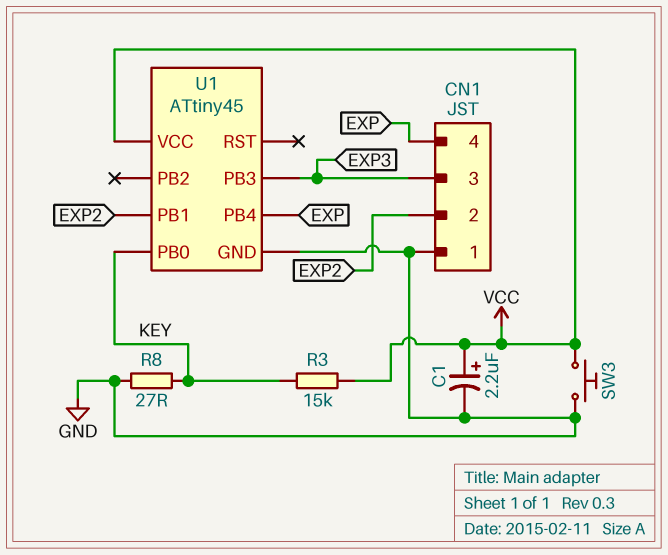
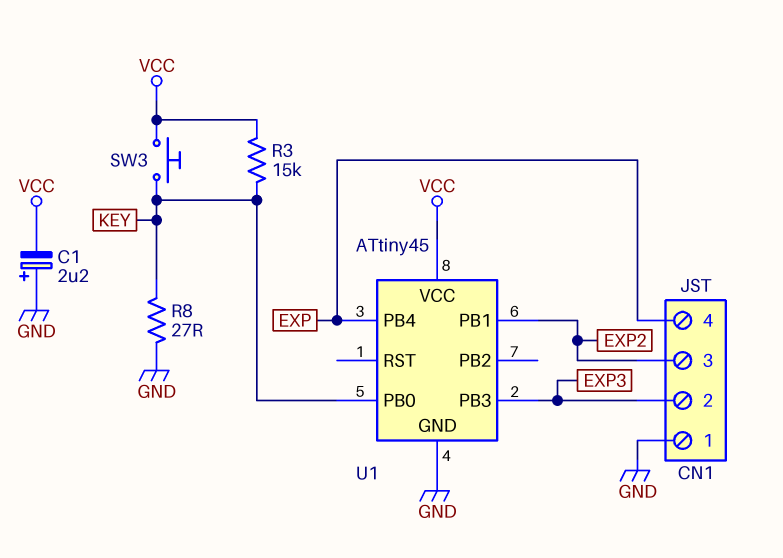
C1: 2.2uF (plus VCC, minus GND) -> 2.2uF (plus GND, minus VCC)
CN1 pin 2: EXP2 -> EXP3
CN1 pin 3: EXP3 -> EXP2
SW3: button (GND, VCC) -> button (KEY, VCC)

